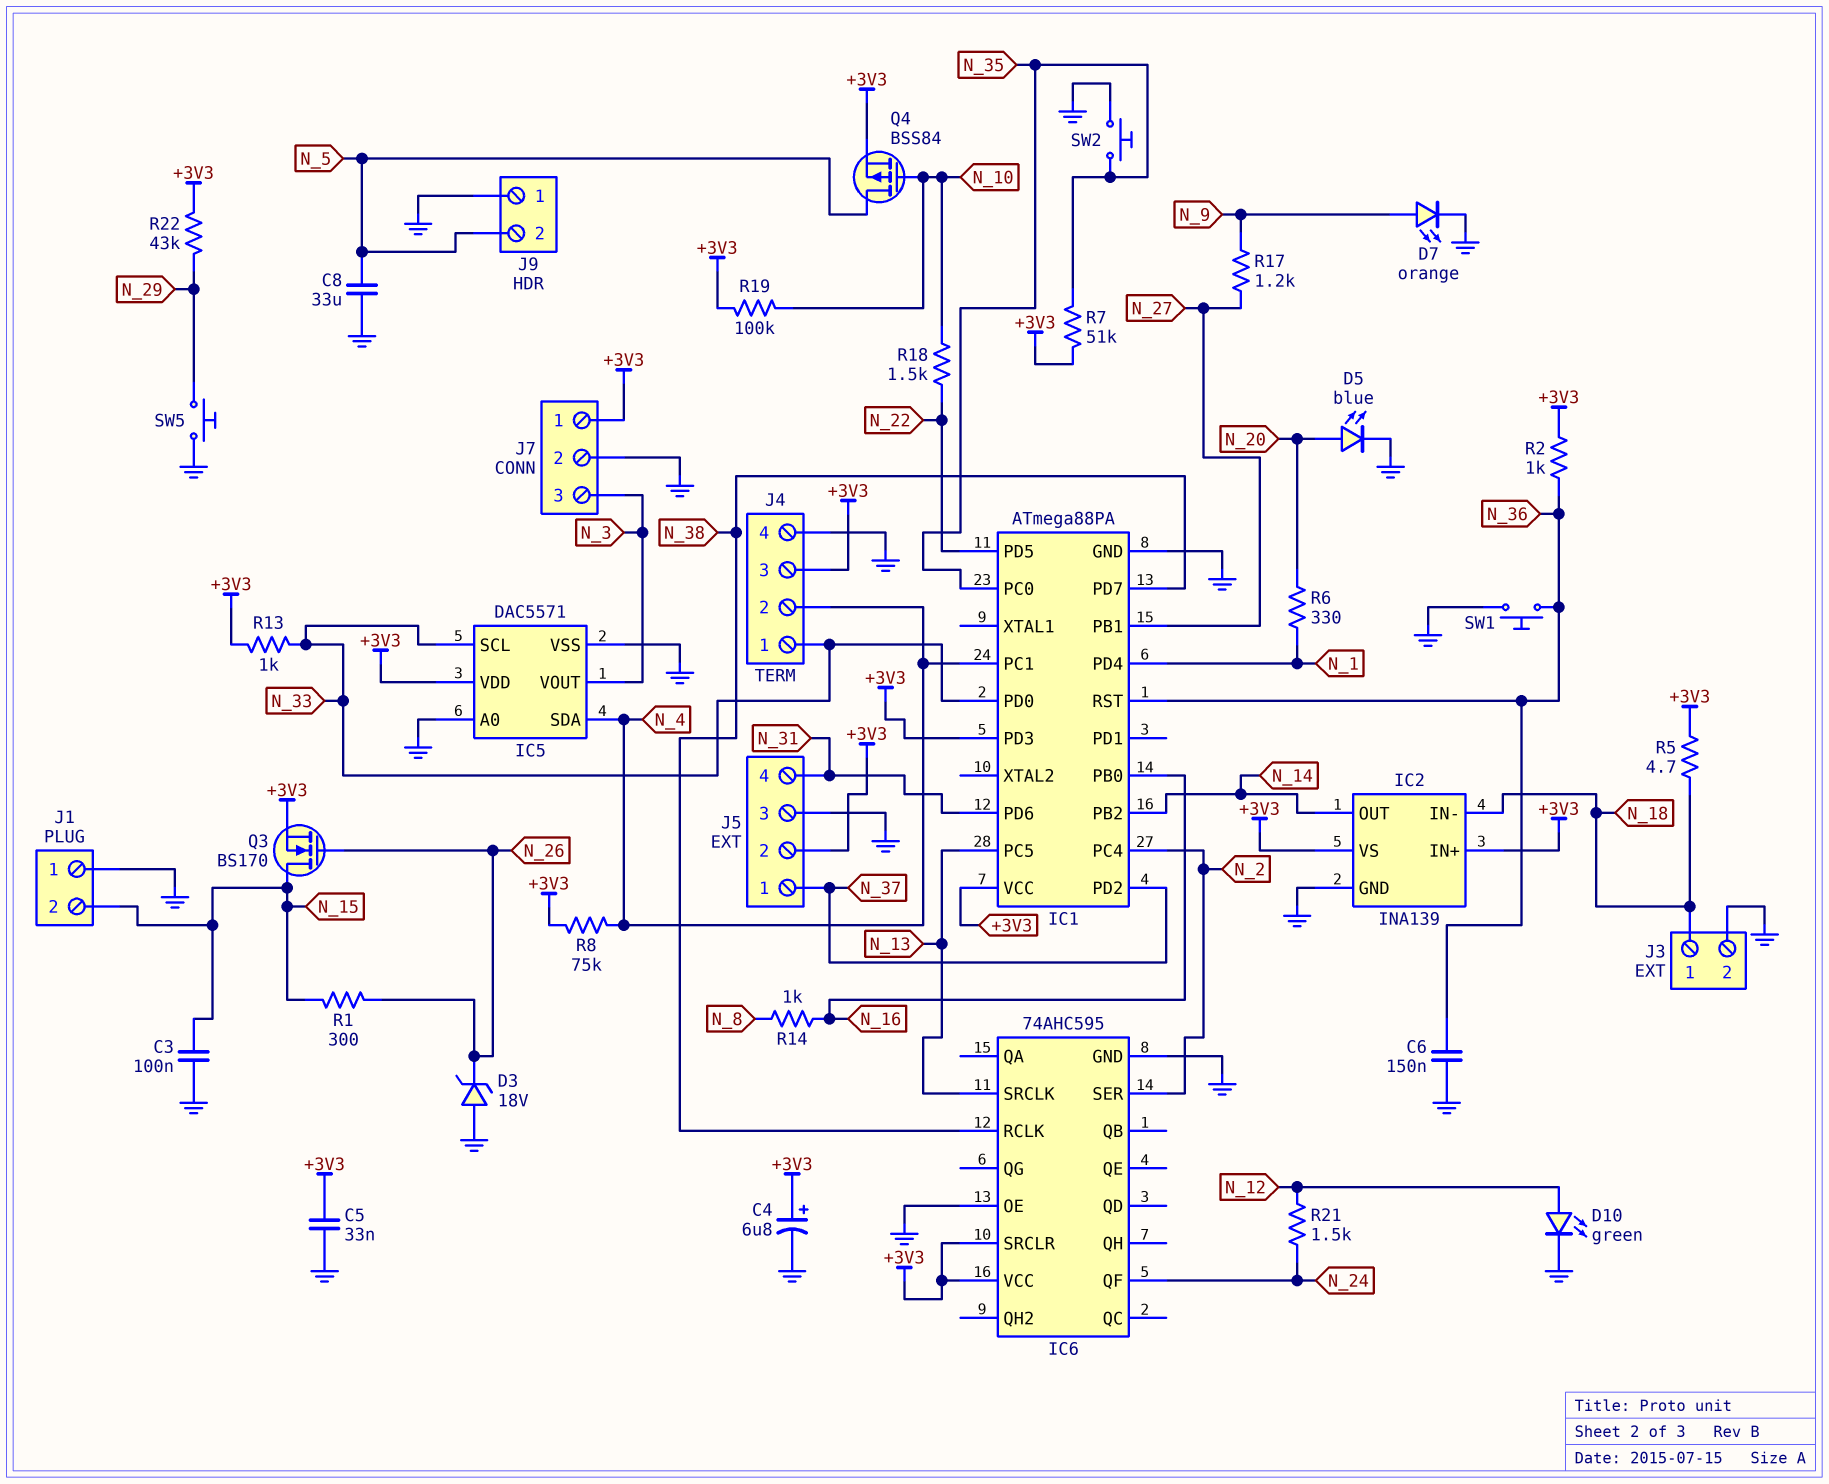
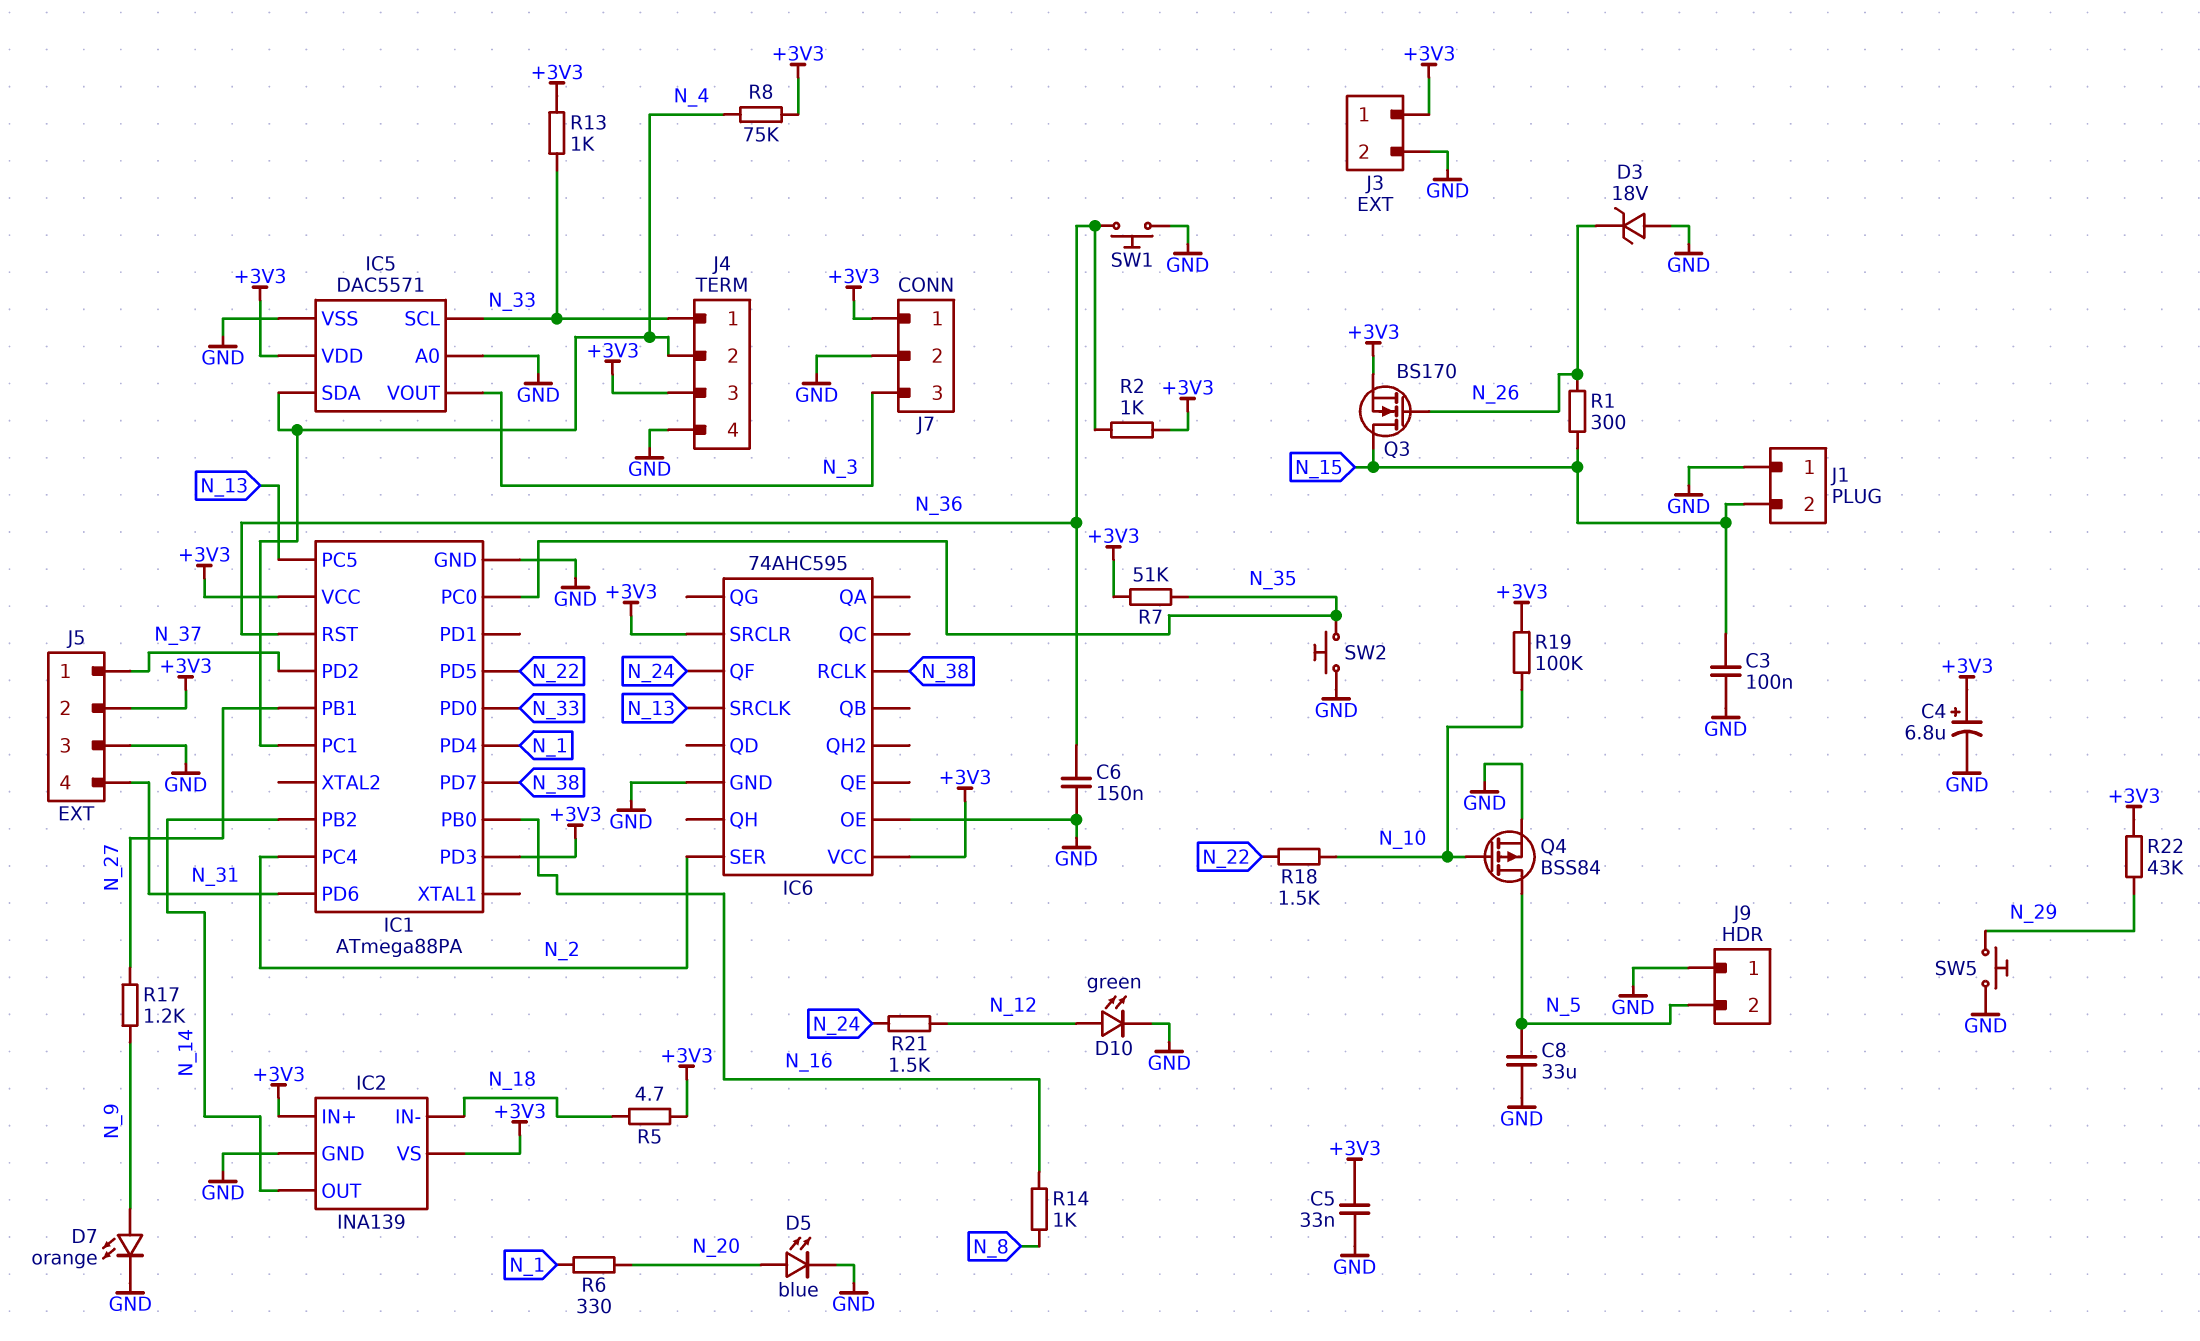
J3 pin 1: N_18 -> +3V3
Q4: PMOS BSS84 (G N_10, D N_5, S +3V3) -> PMOS BSS84 (G N_10, D N_5, S GND)

